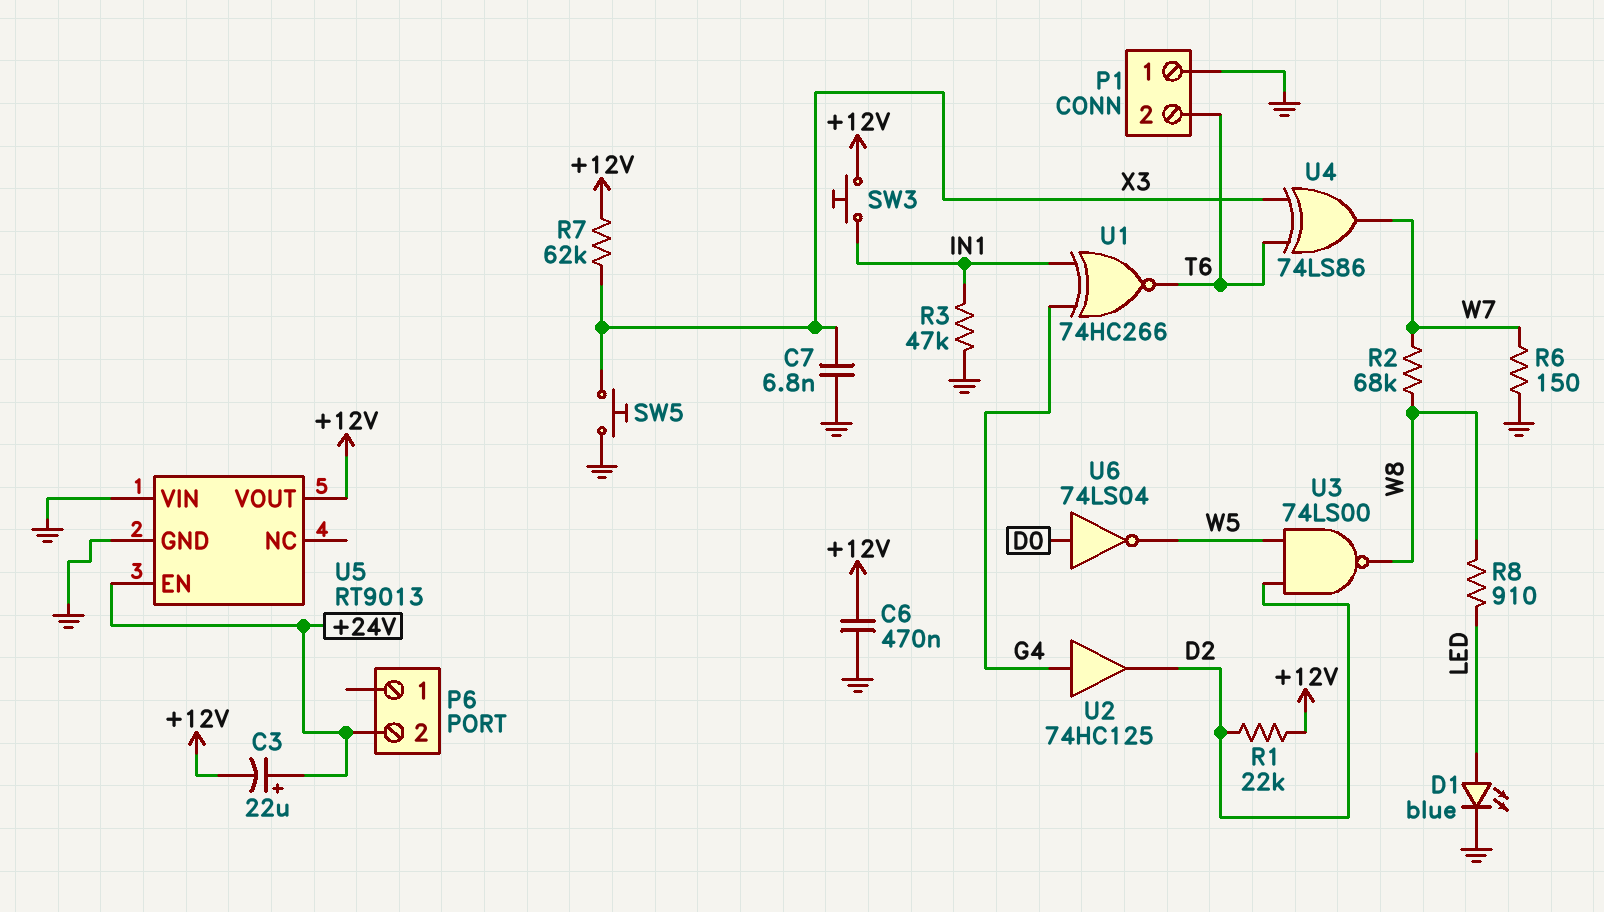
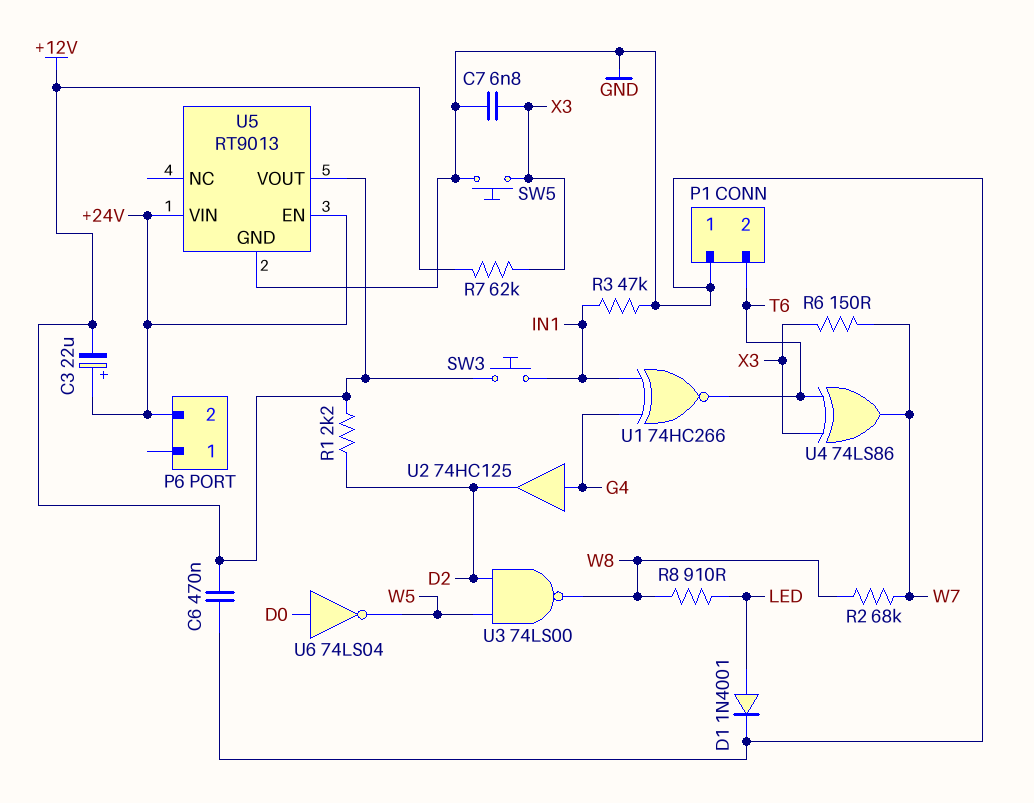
D1: LED blue (A LED, K GND) -> diode 1N4001 (A LED, K GND)
R1: 22k (+12V, D2) -> 2.2k (+12V, D2)
R6: 150 (GND, W7) -> 150 (W7, X3)
U5 pin VIN: GND -> +24V

